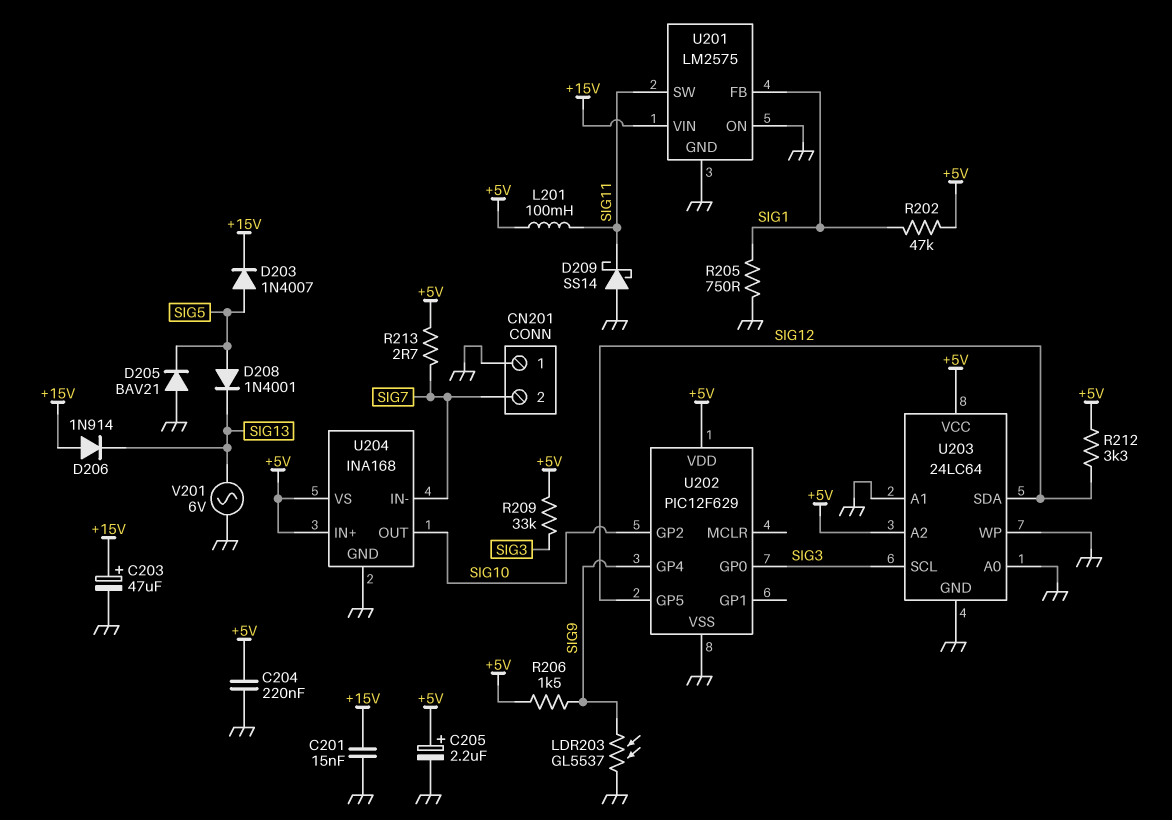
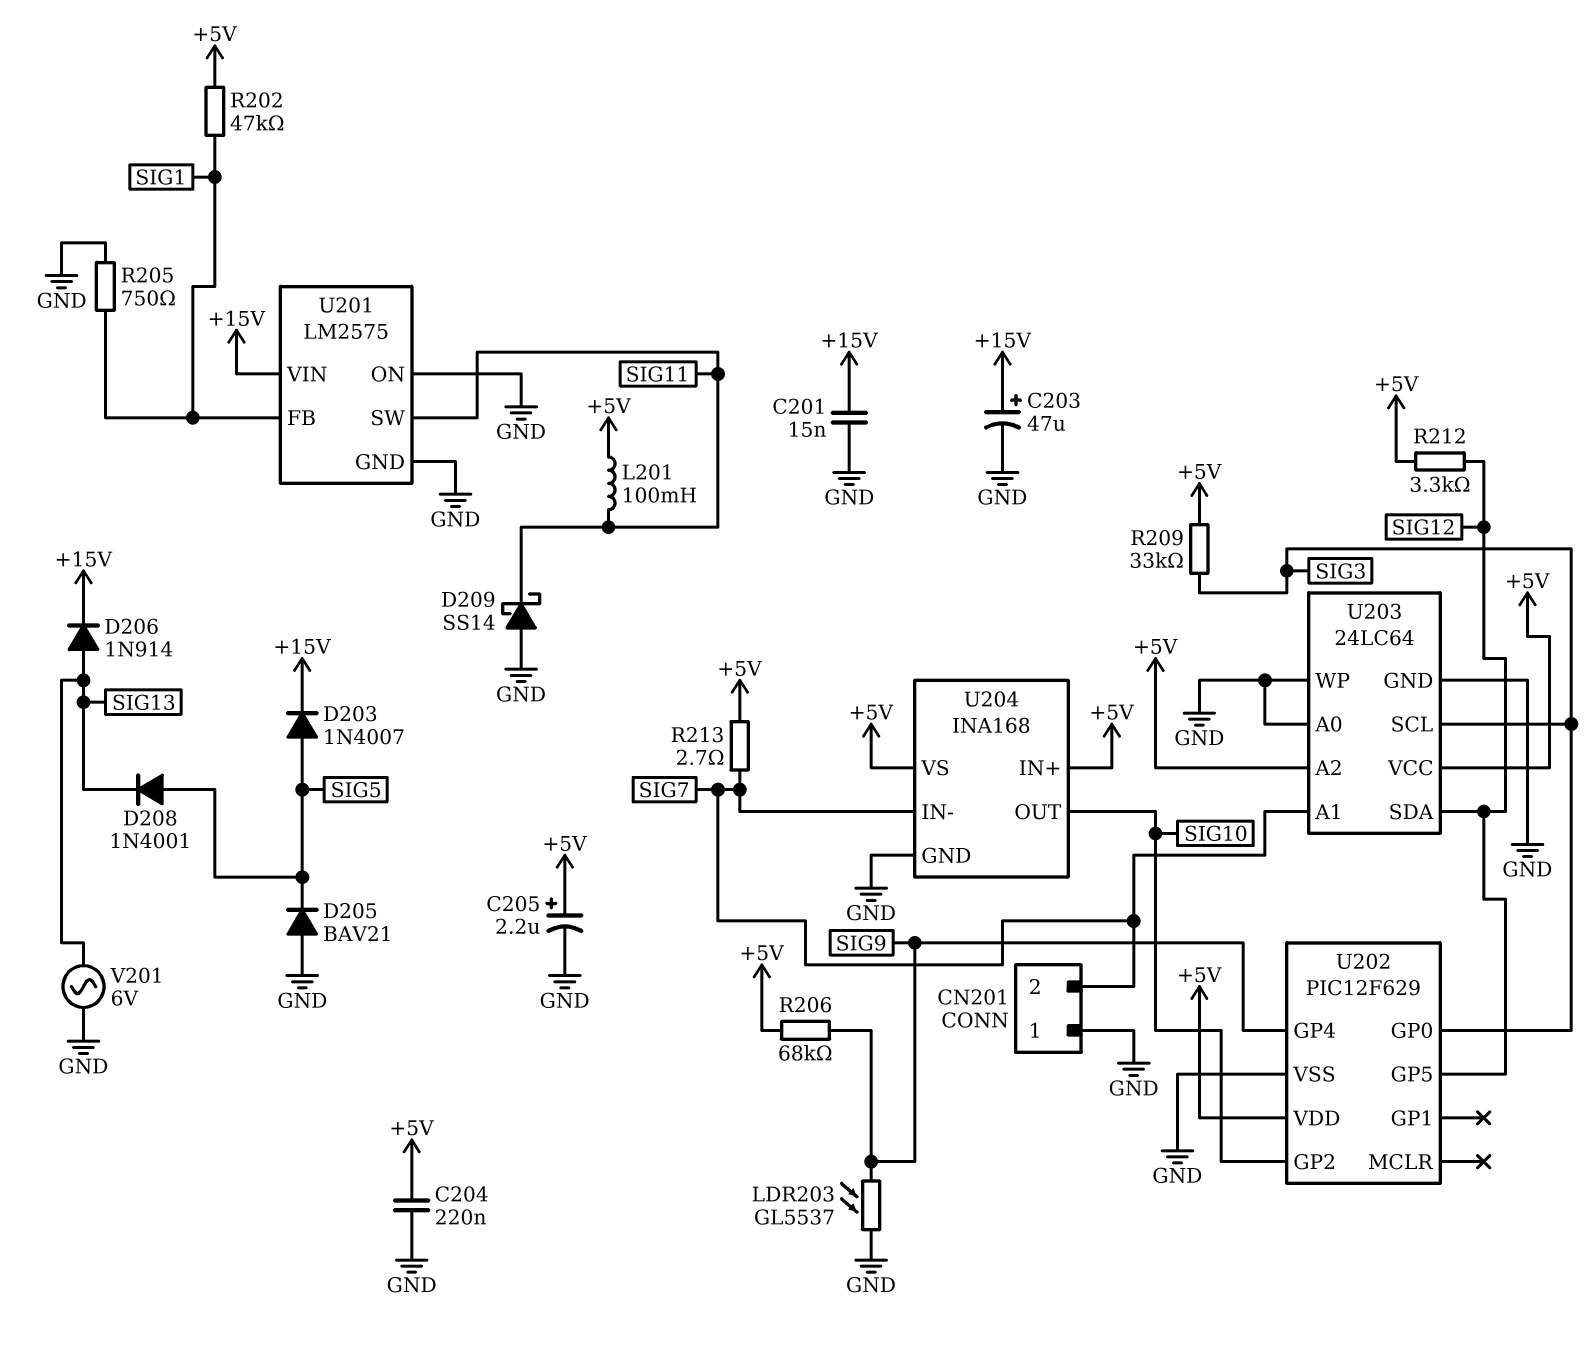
D206: diode 1N914 (A +15V, K SIG13) -> diode 1N914 (A SIG13, K +15V)
R206: 1.5k (+5V, SIG9) -> 68k (+5V, SIG9)
U203 pin A1: GND -> SIG7

